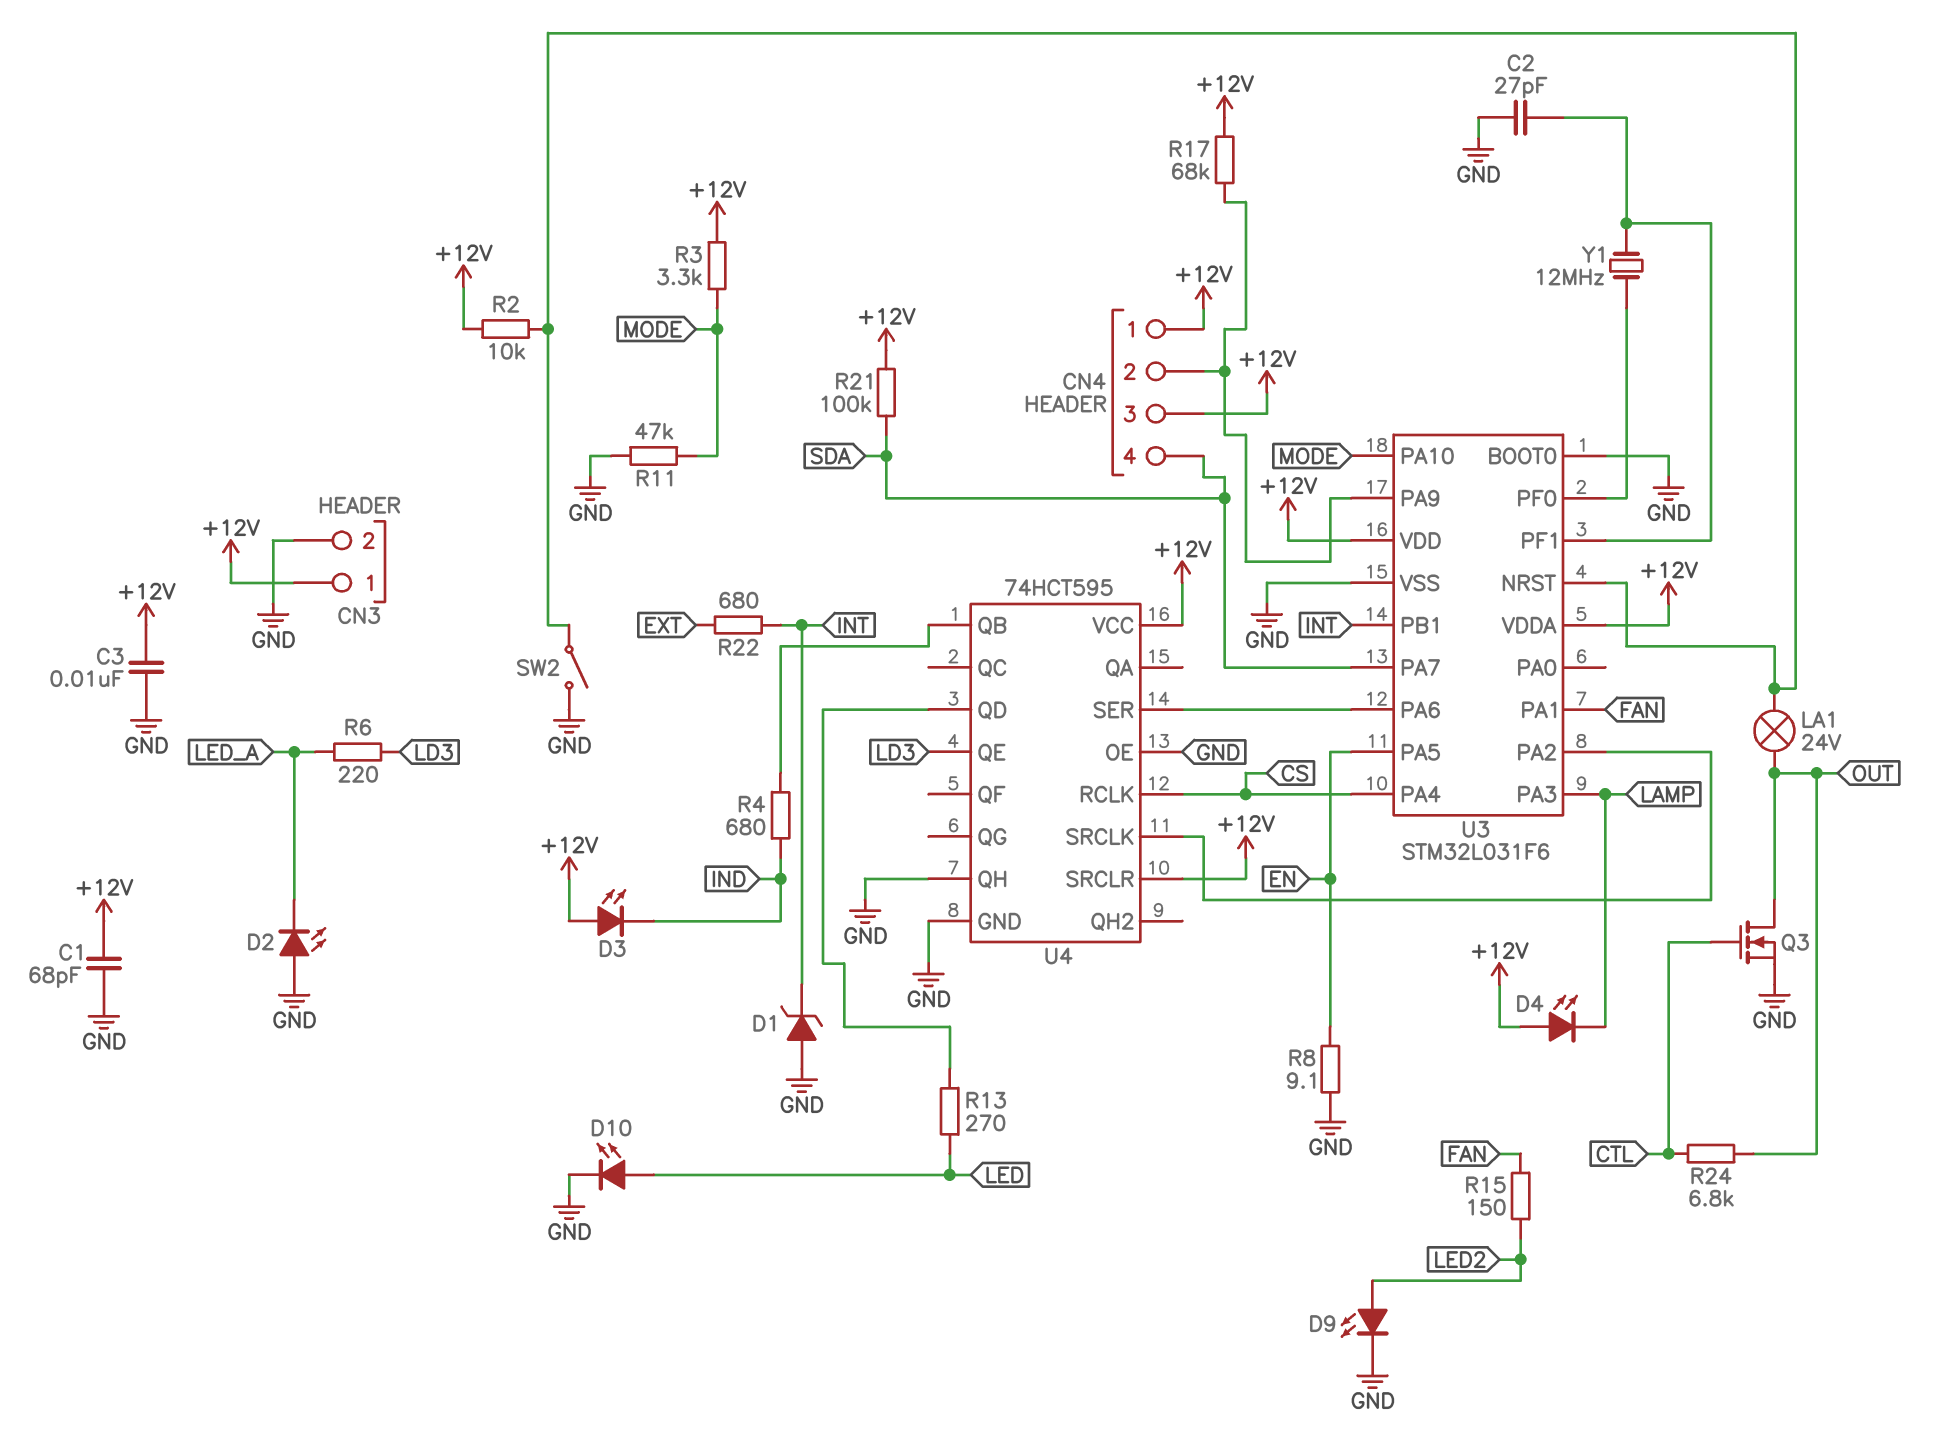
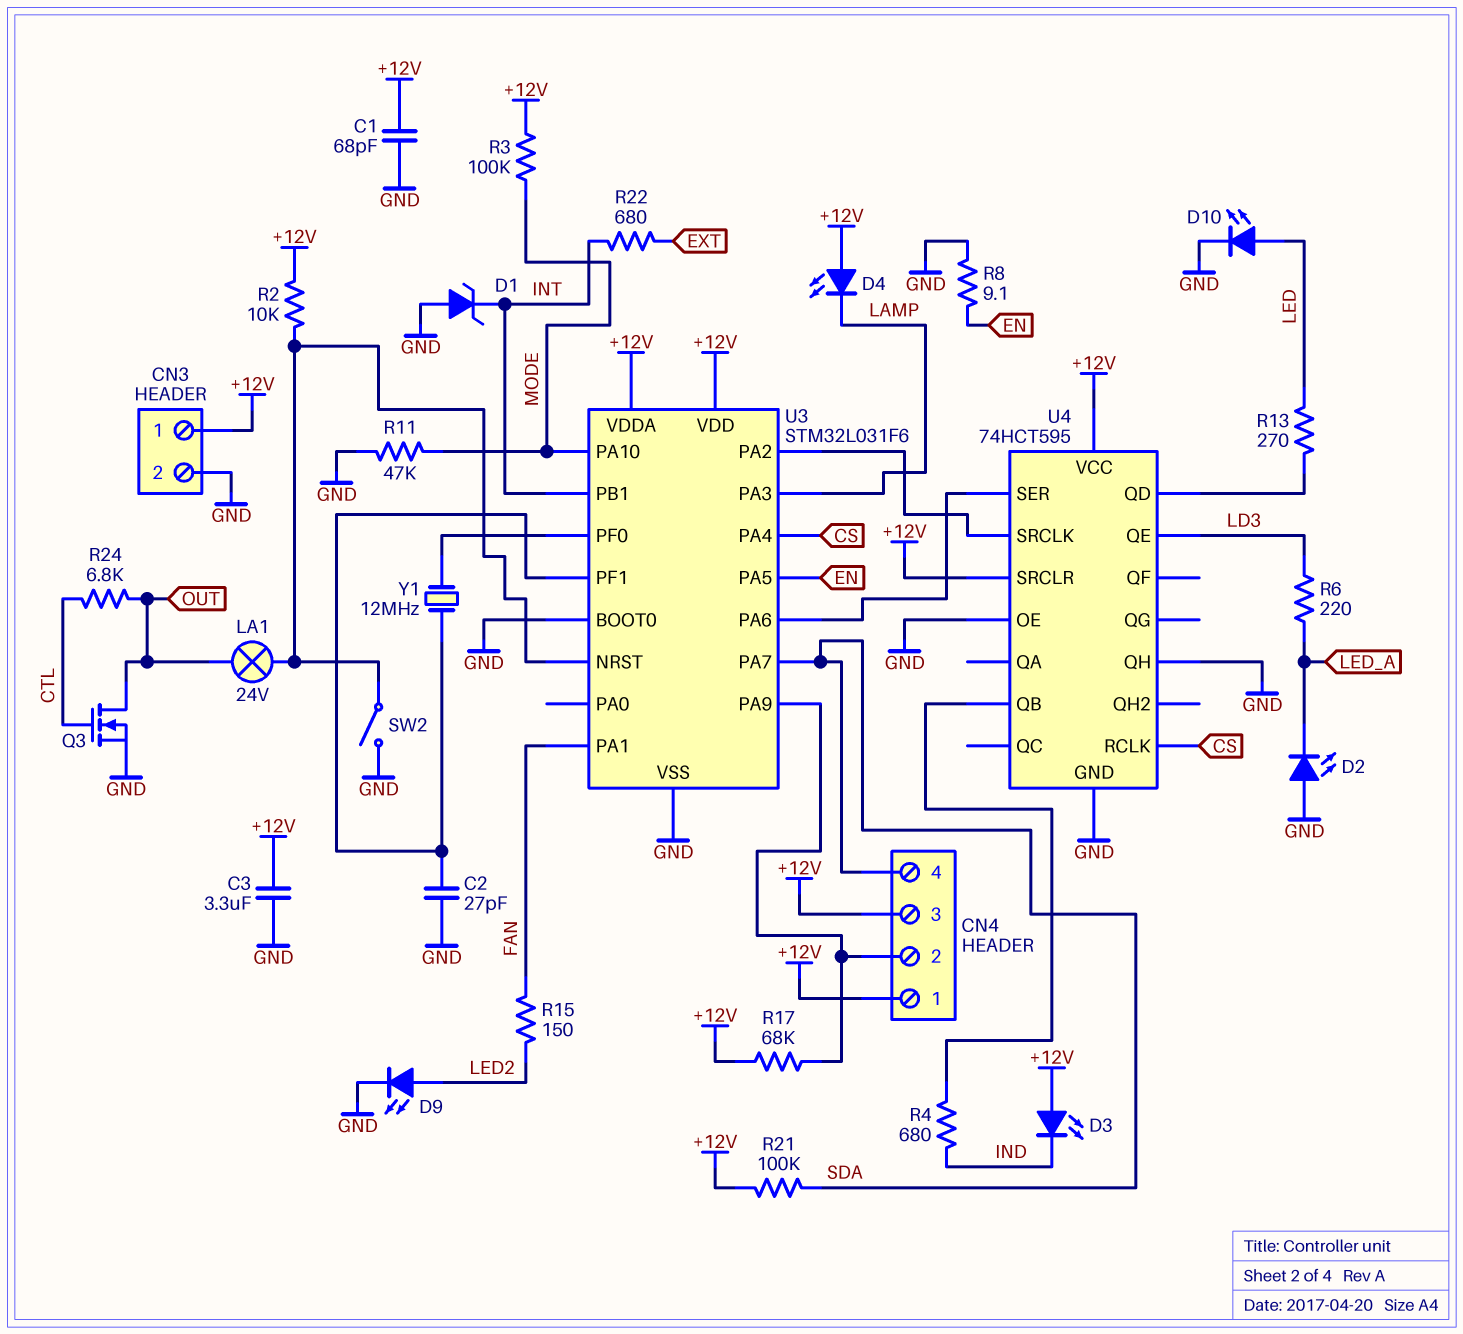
C3: 10nF (+12V, GND) -> 3.3uF (+12V, GND)
R3: 3.3k (+12V, MODE) -> 100k (+12V, MODE)

